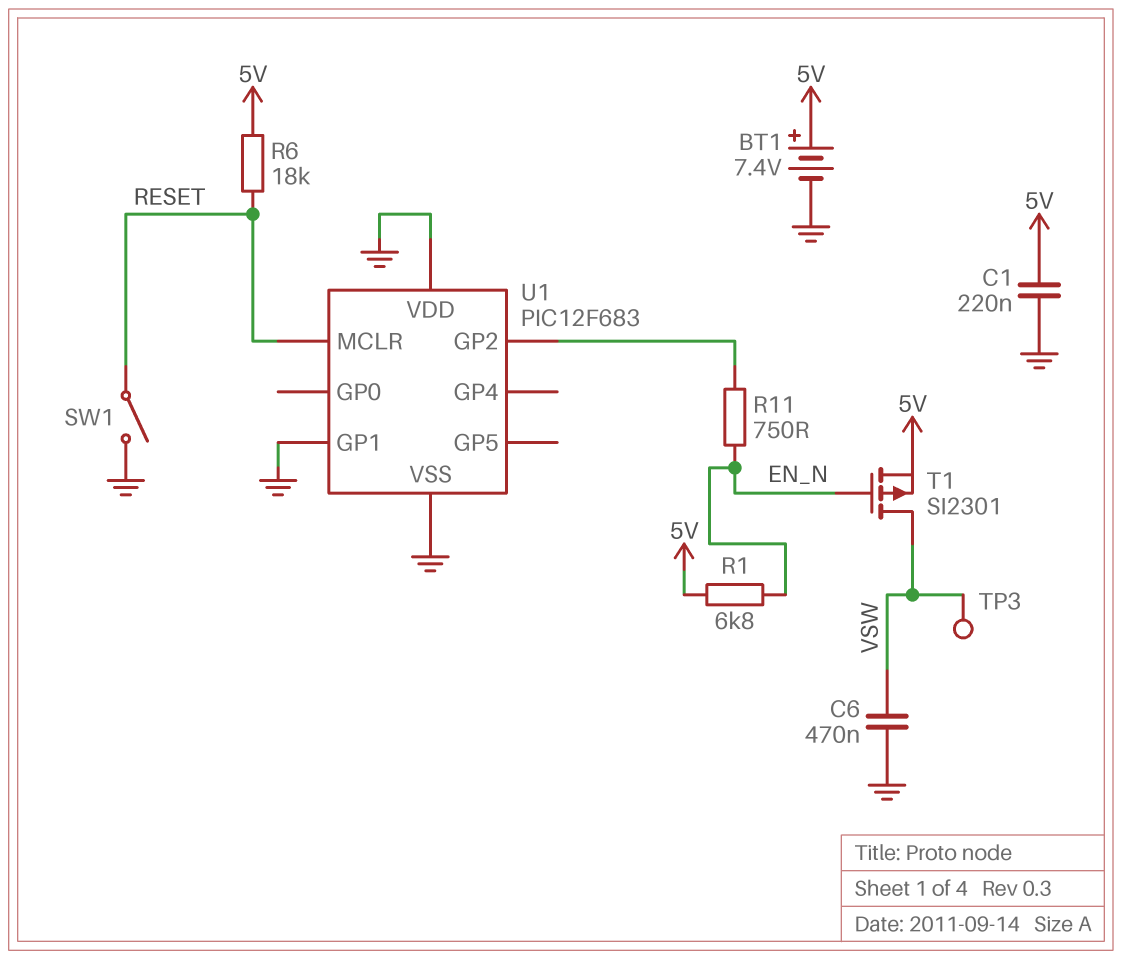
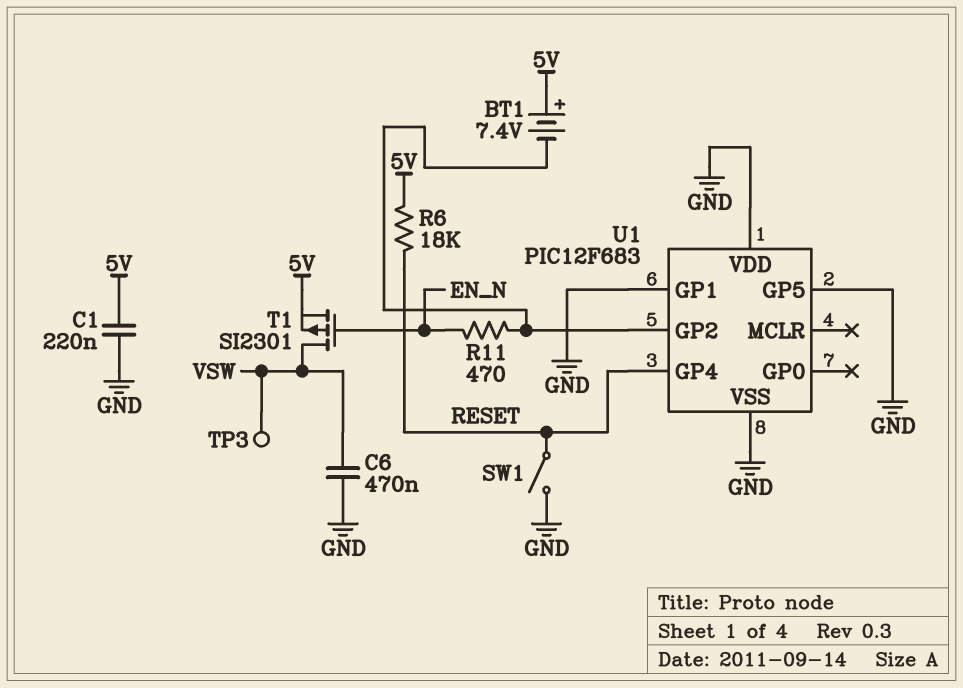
BT1: 7.4V (plus 5V, minus GND) -> 7.4V (plus 5V, minus U1/GP2)
R1: 6.8k (5V, EN_N) -> none
R11: 750 (EN_N, U1/GP2) -> 470 (EN_N, U1/GP2)
U1 pin GP4: none -> RESET
U1 pin GP5: none -> GND
U1 pin MCLR: RESET -> none

